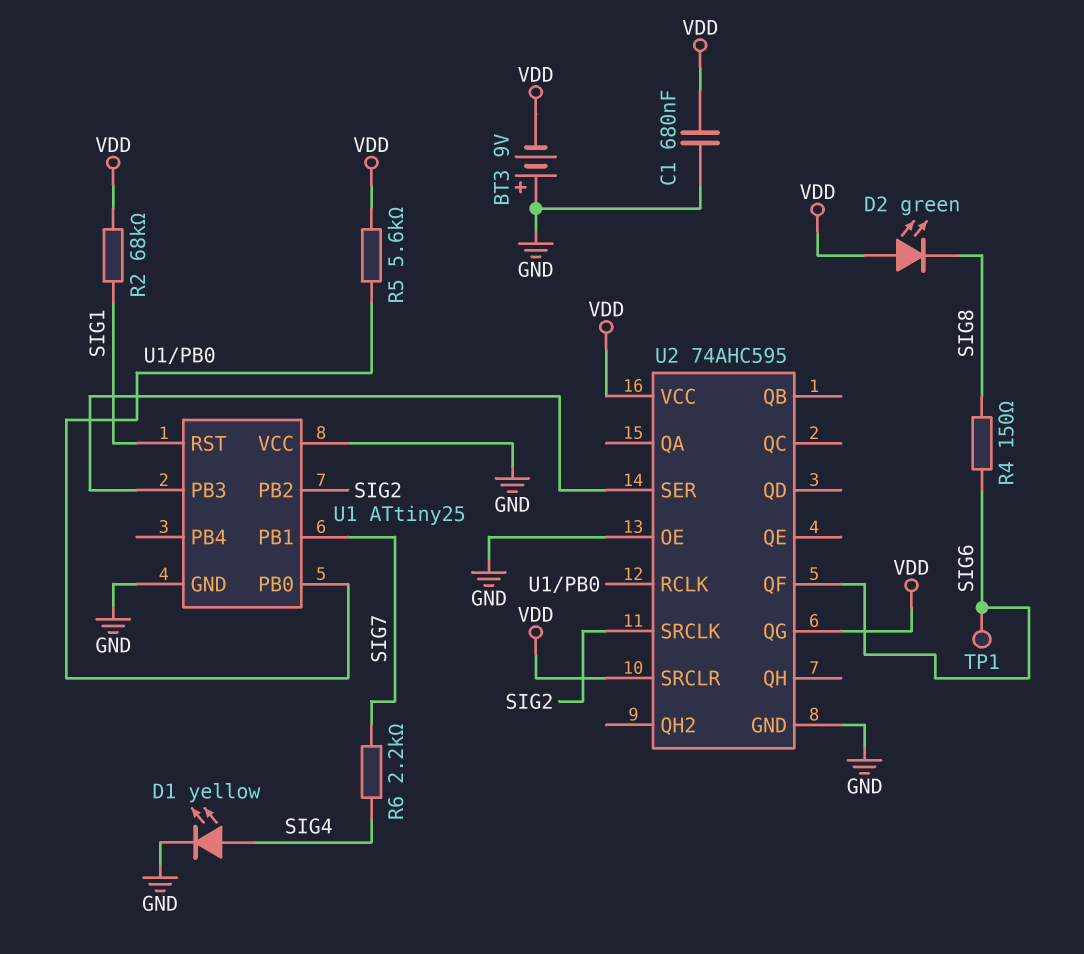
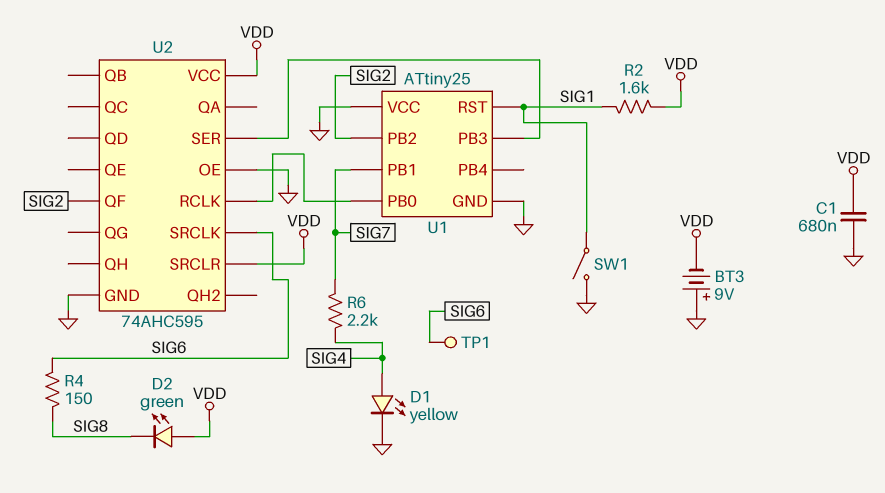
R2: 68k (SIG1, VDD) -> 1.6k (SIG1, VDD)
R5: 5.6k (U1/PB0, VDD) -> none
SW1: none -> switch (GND, SIG1)
U2 pin QF: SIG6 -> SIG2
U2 pin QG: VDD -> none
U2 pin SRCLK: SIG2 -> SIG6

